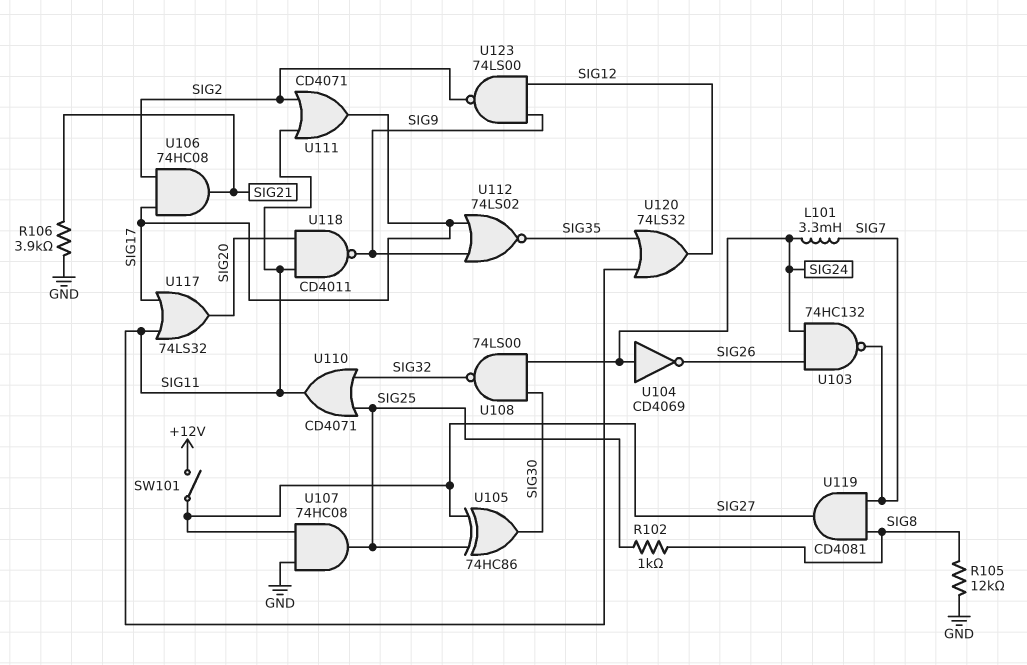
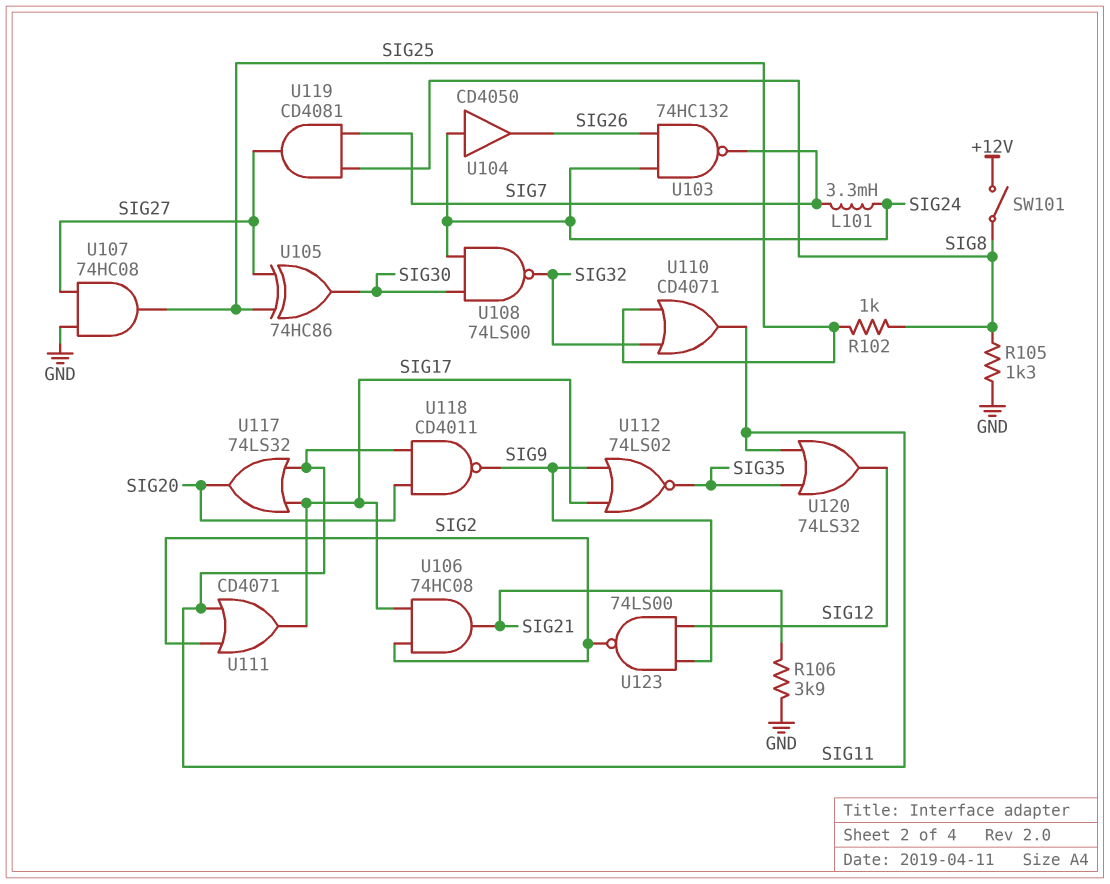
R105: 12k (GND, SIG8) -> 1.3k (GND, SIG8)
SW101: switch (+12V, SIG27) -> switch (+12V, SIG8)
U104: NOT CD4069 (in SIG24, out SIG26) -> buffer CD4050 (in SIG24, out SIG26)

